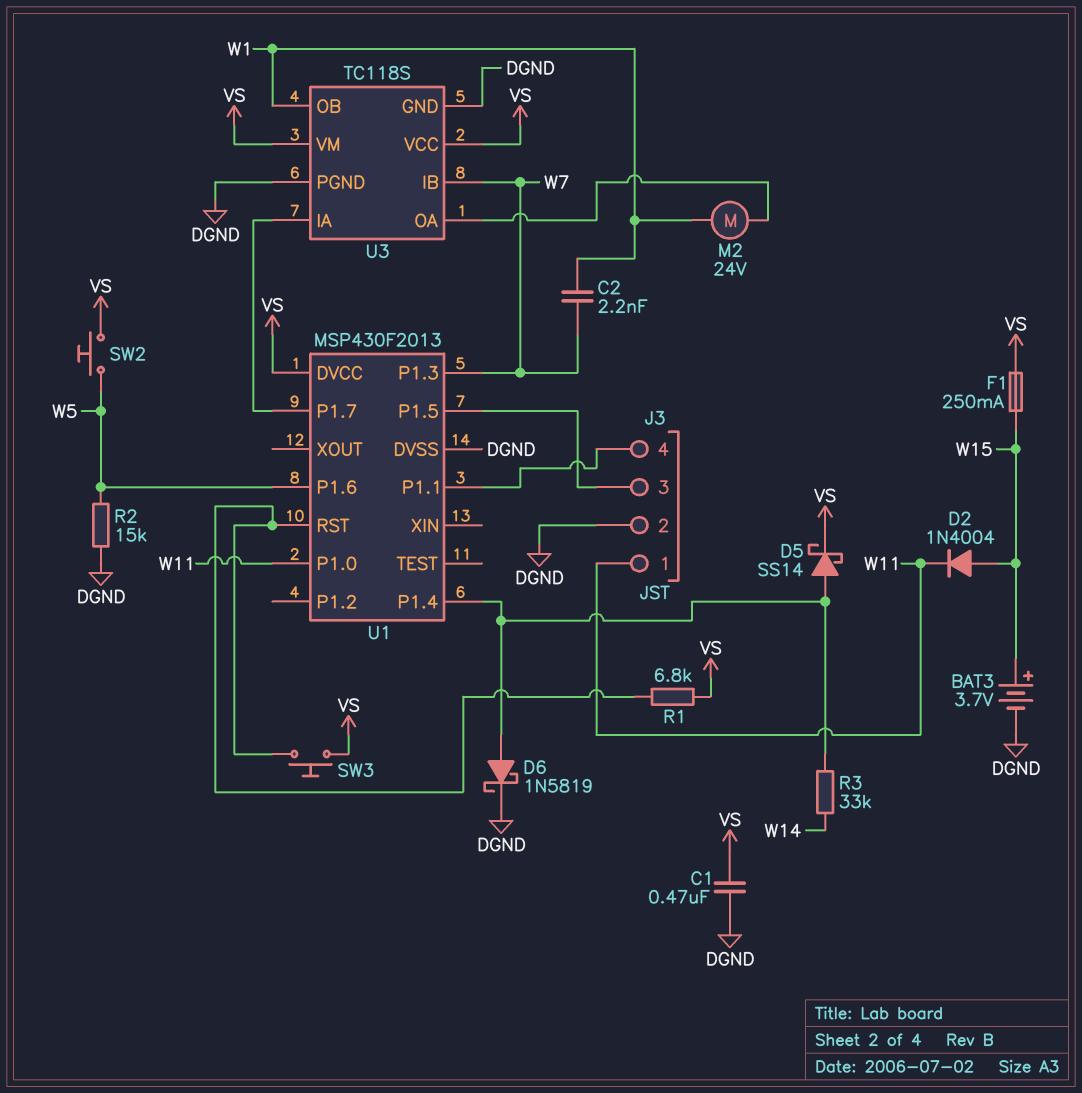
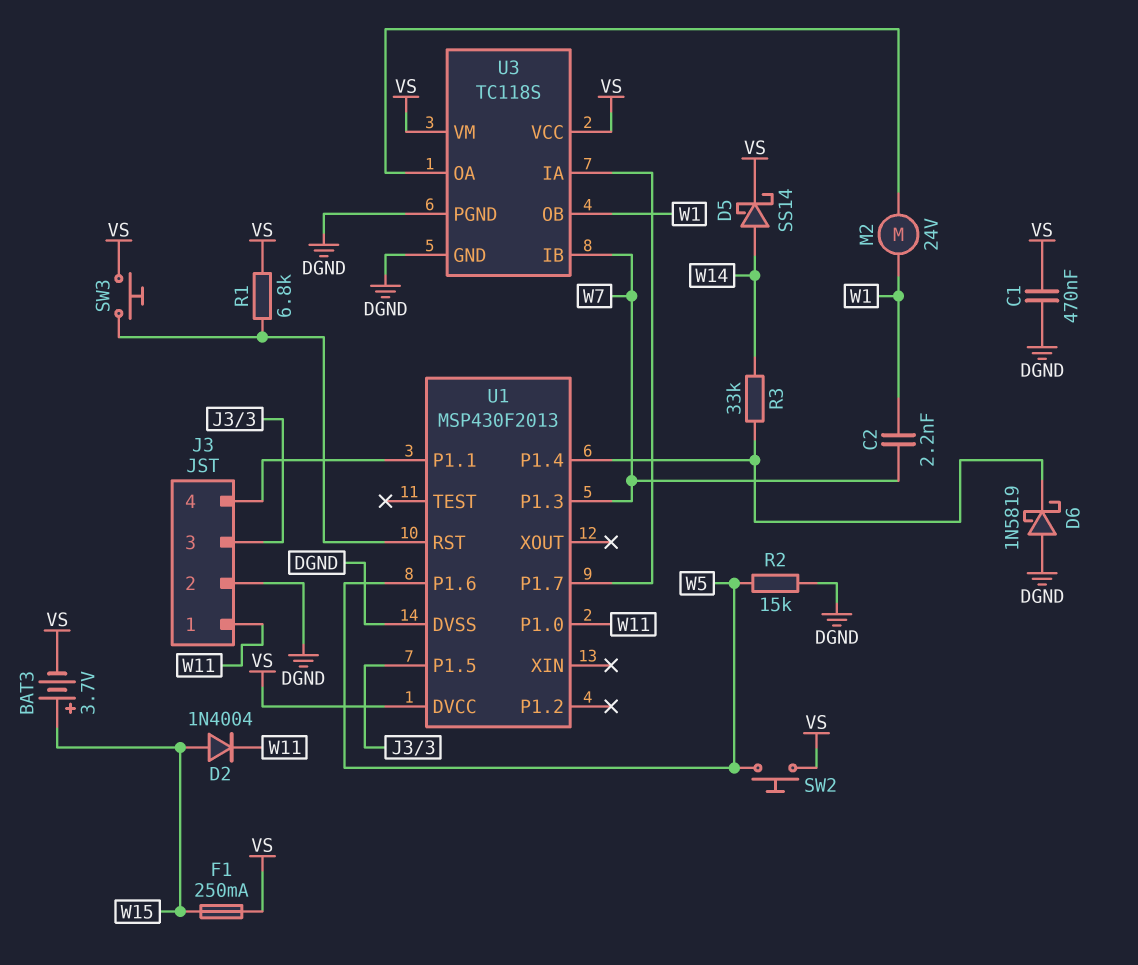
BAT3: 3.7V (plus W15, minus DGND) -> 3.7V (plus W15, minus VS)
D5: schottky SS14 (A U1/P1.4, K VS) -> schottky SS14 (A W14, K VS)
D6: schottky 1N5819 (A U1/P1.4, K DGND) -> schottky 1N5819 (A DGND, K U1/P1.4)

